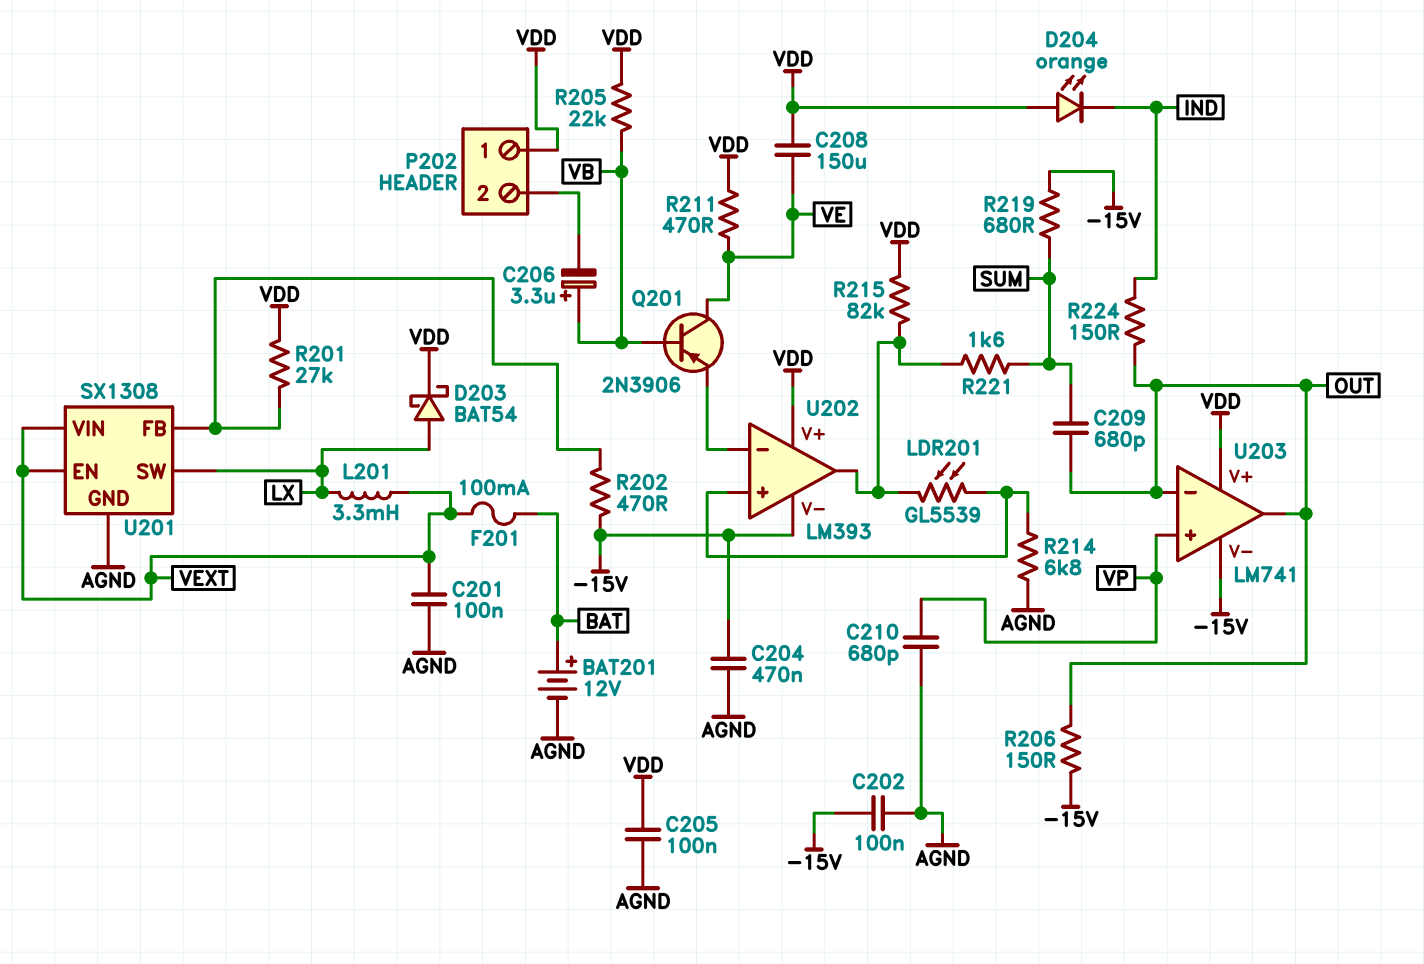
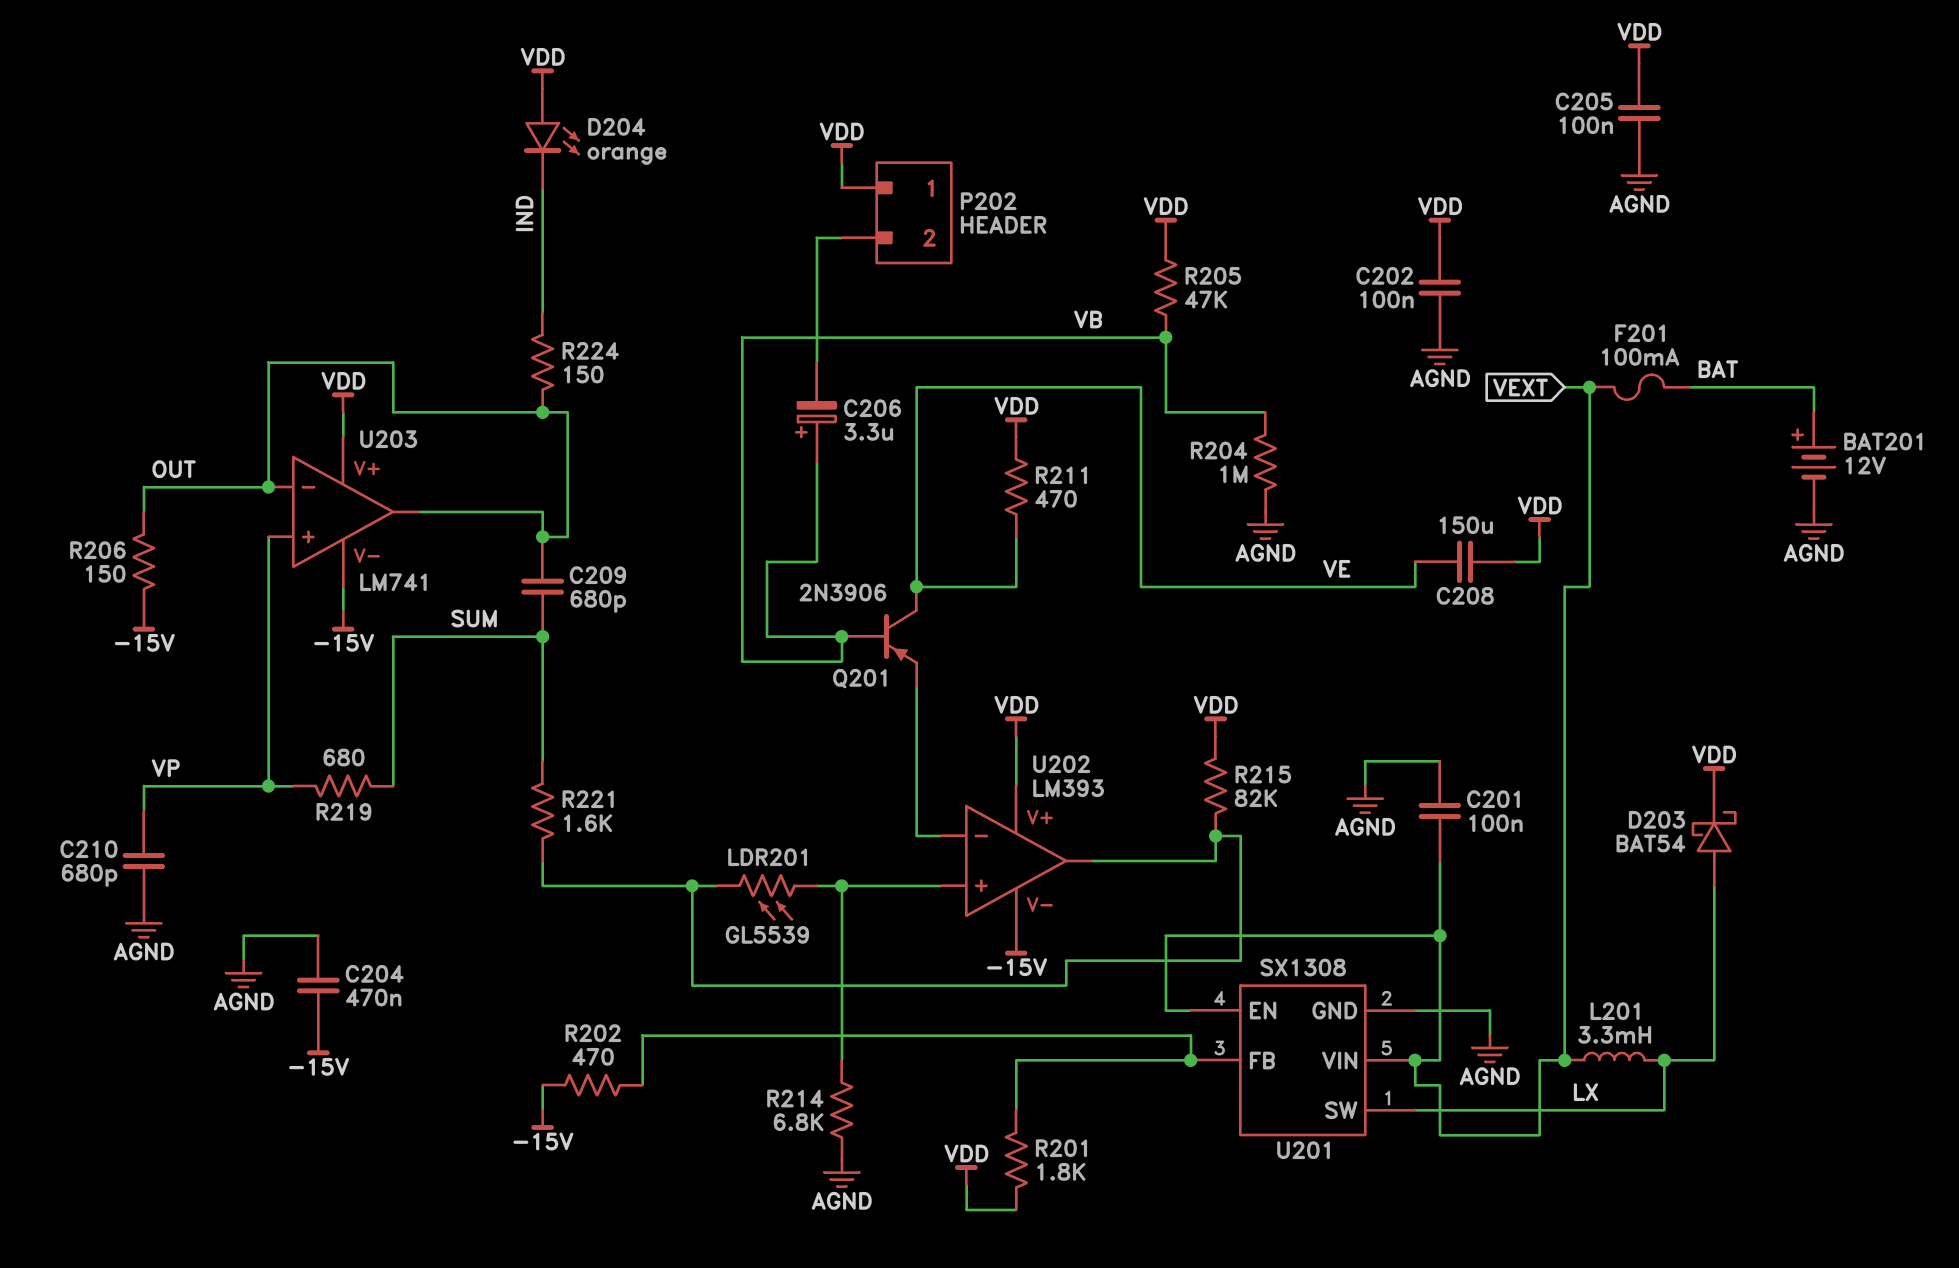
C202: 100nF (-15V, AGND) -> 100nF (AGND, VDD)
R201: 27k (U201/FB, VDD) -> 1.8k (U201/FB, VDD)
R204: none -> 1M (AGND, VB)
R205: 22k (VB, VDD) -> 47k (VB, VDD)
R219: 680 (-15V, SUM) -> 680 (SUM, VP)

